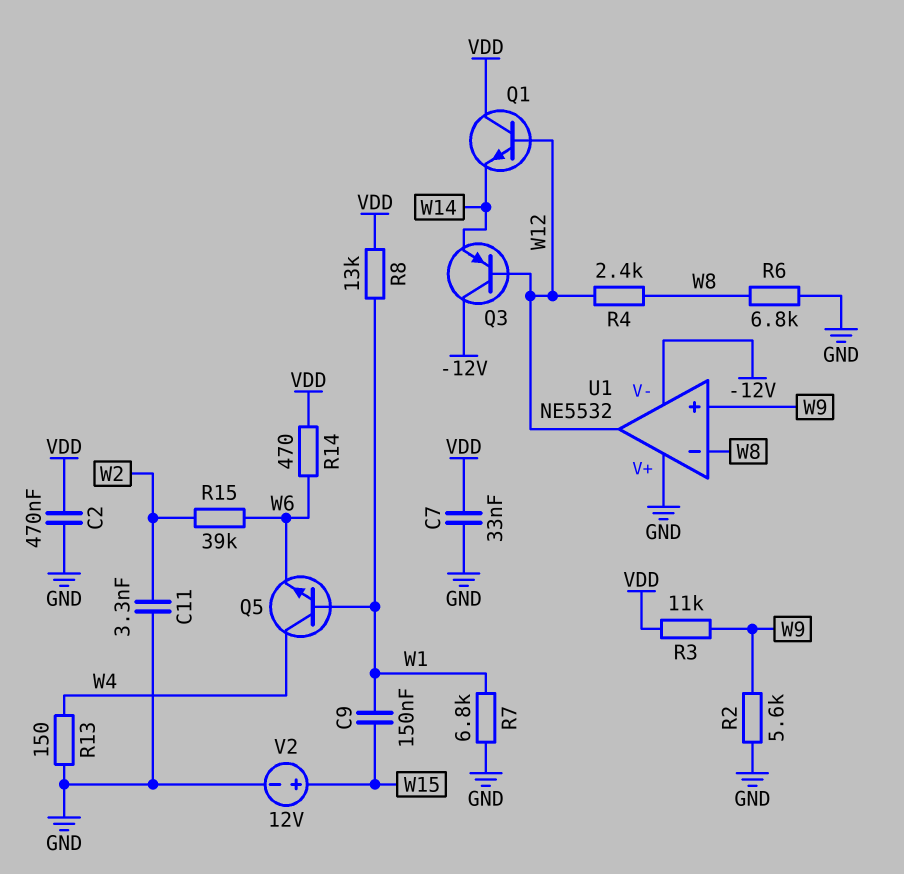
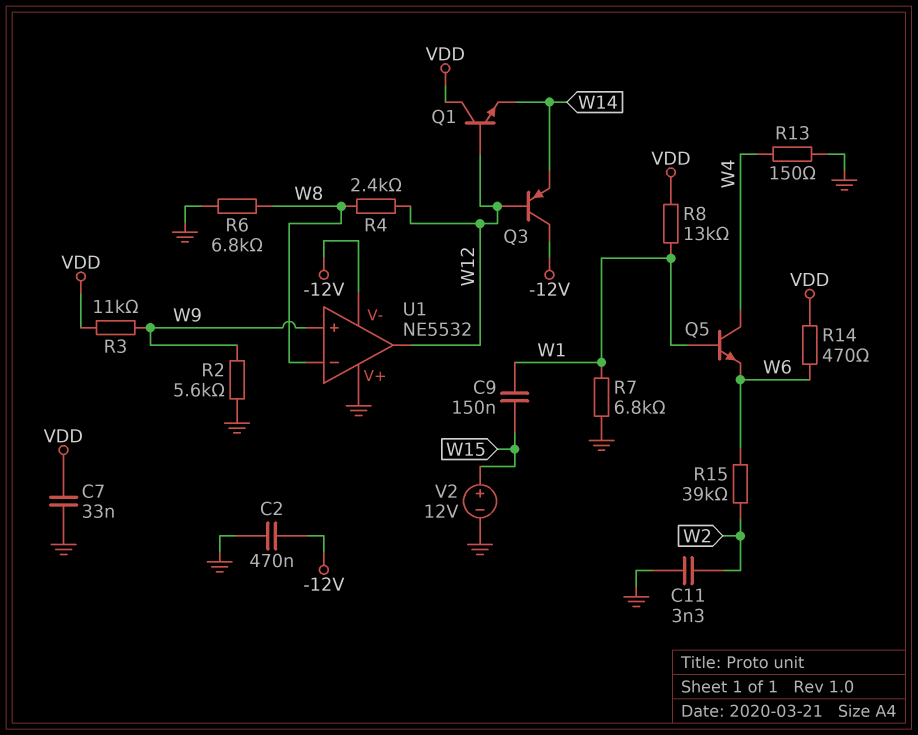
C2: 470nF (GND, VDD) -> 470nF (-12V, GND)

